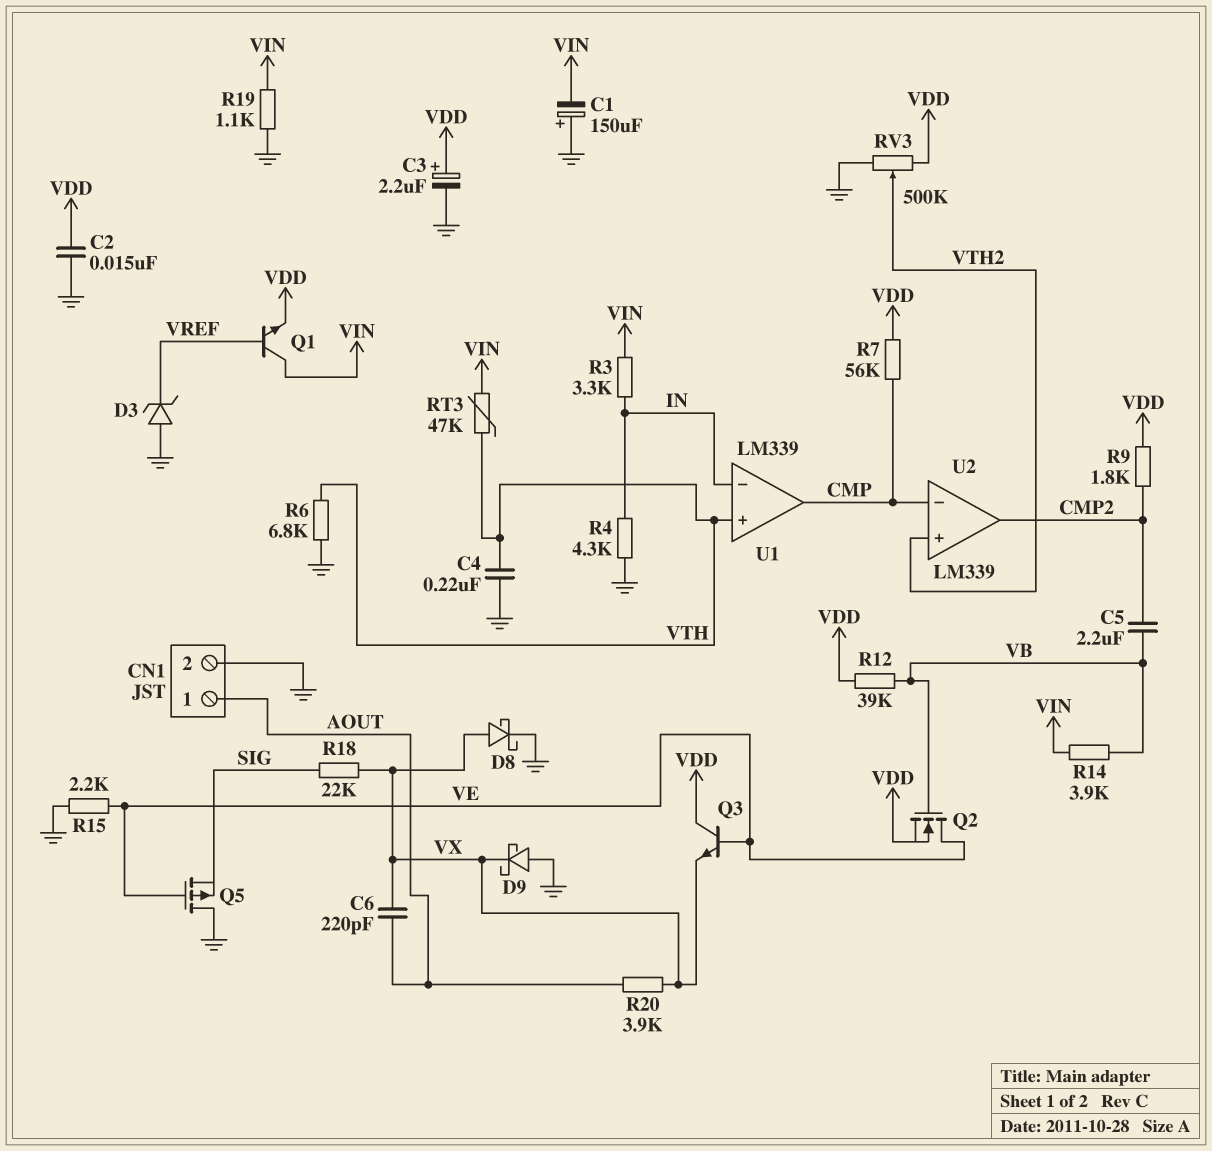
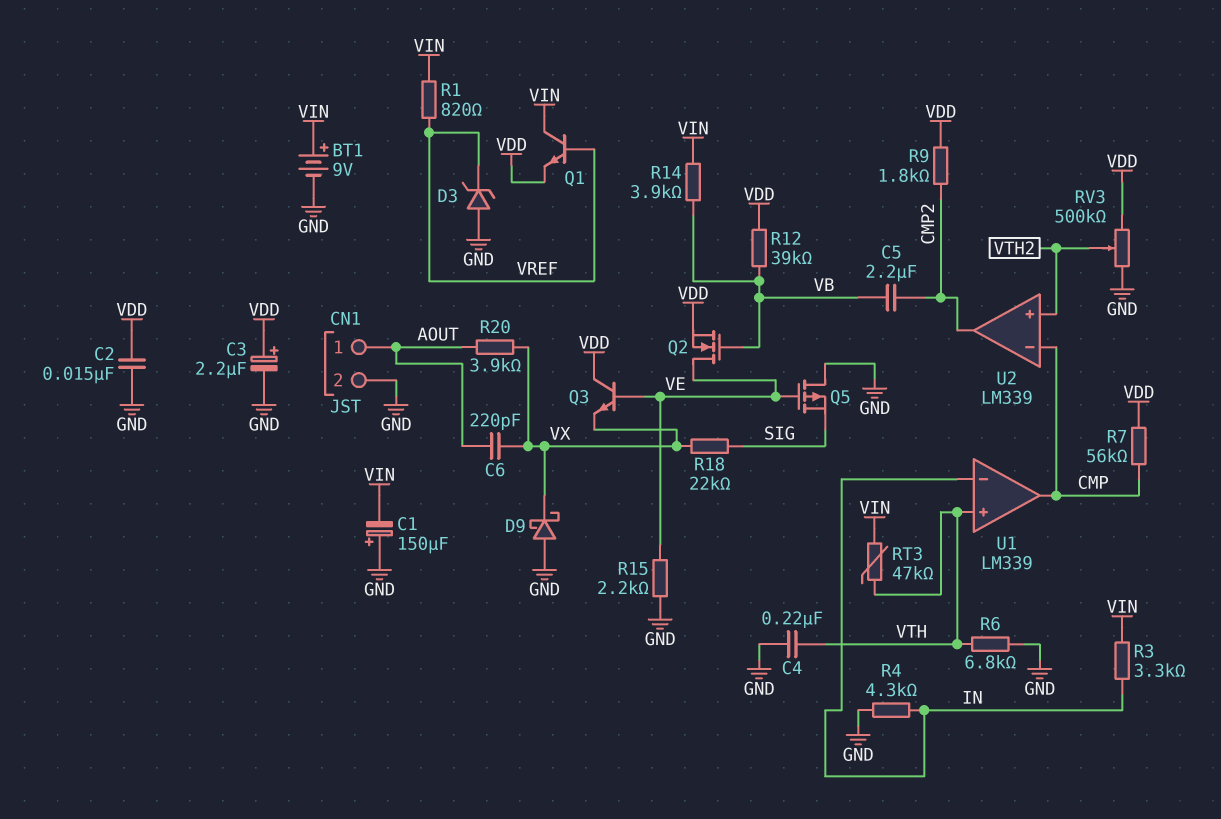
BT1: none -> 9V (plus VIN, minus GND)
D8: schottky (A VX, K GND) -> none
R1: none -> 820 (VIN, VREF)
R19: 1.1k (GND, VIN) -> none

